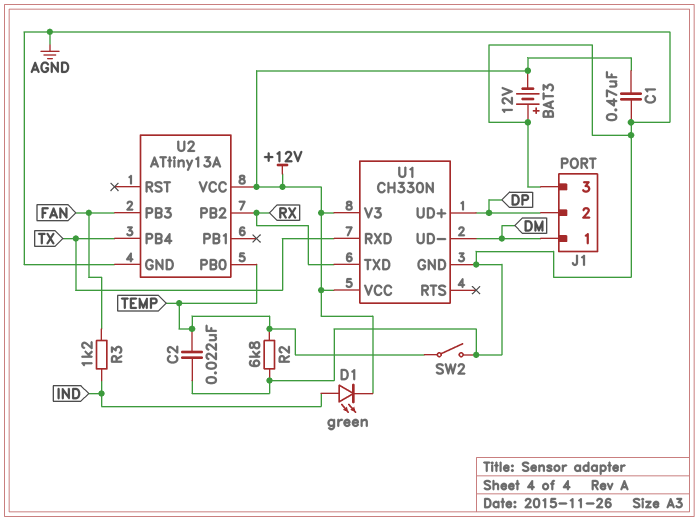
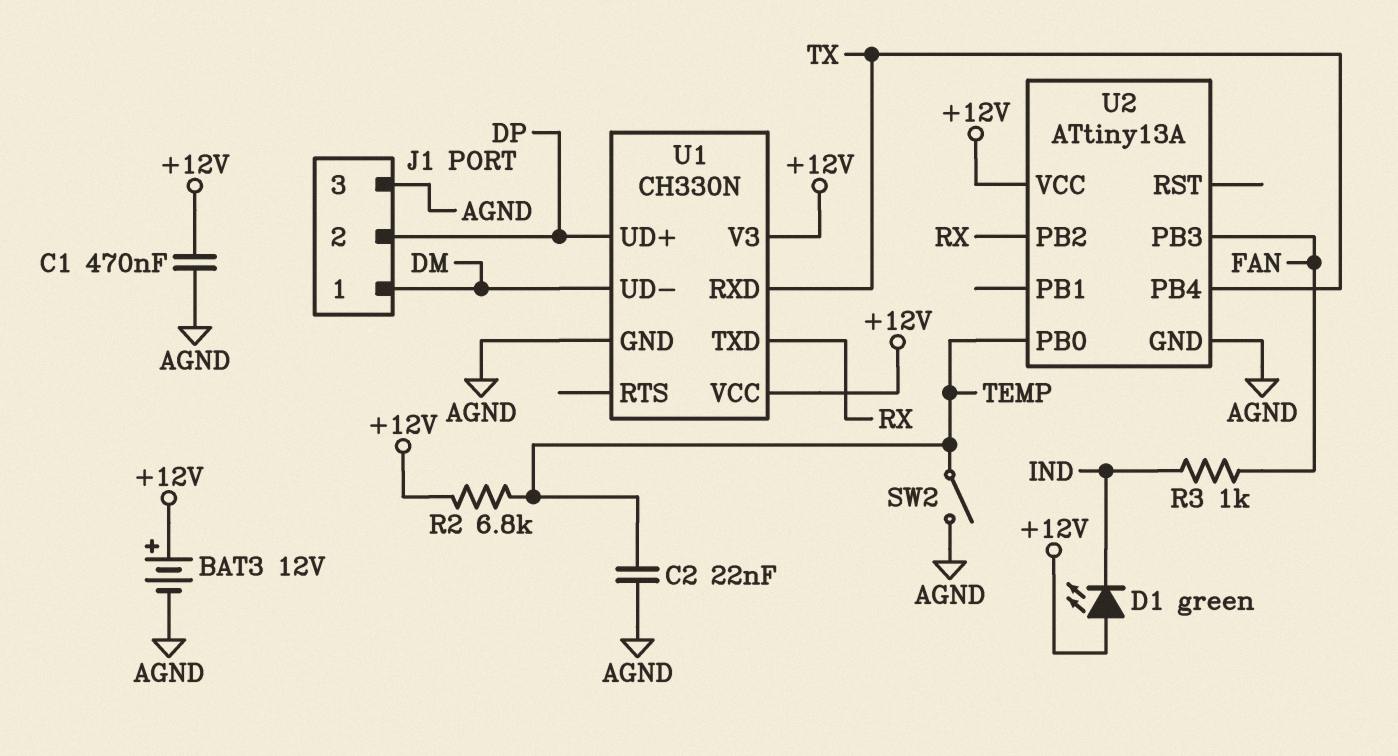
BAT3: 12V (plus AGND, minus +12V) -> 12V (plus +12V, minus AGND)
D1: LED green (A IND, K +12V) -> LED green (A +12V, K IND)
R2: 6.8k (AGND, TEMP) -> 6.8k (+12V, TEMP)
R3: 1.2k (FAN, IND) -> 1k (FAN, IND)

